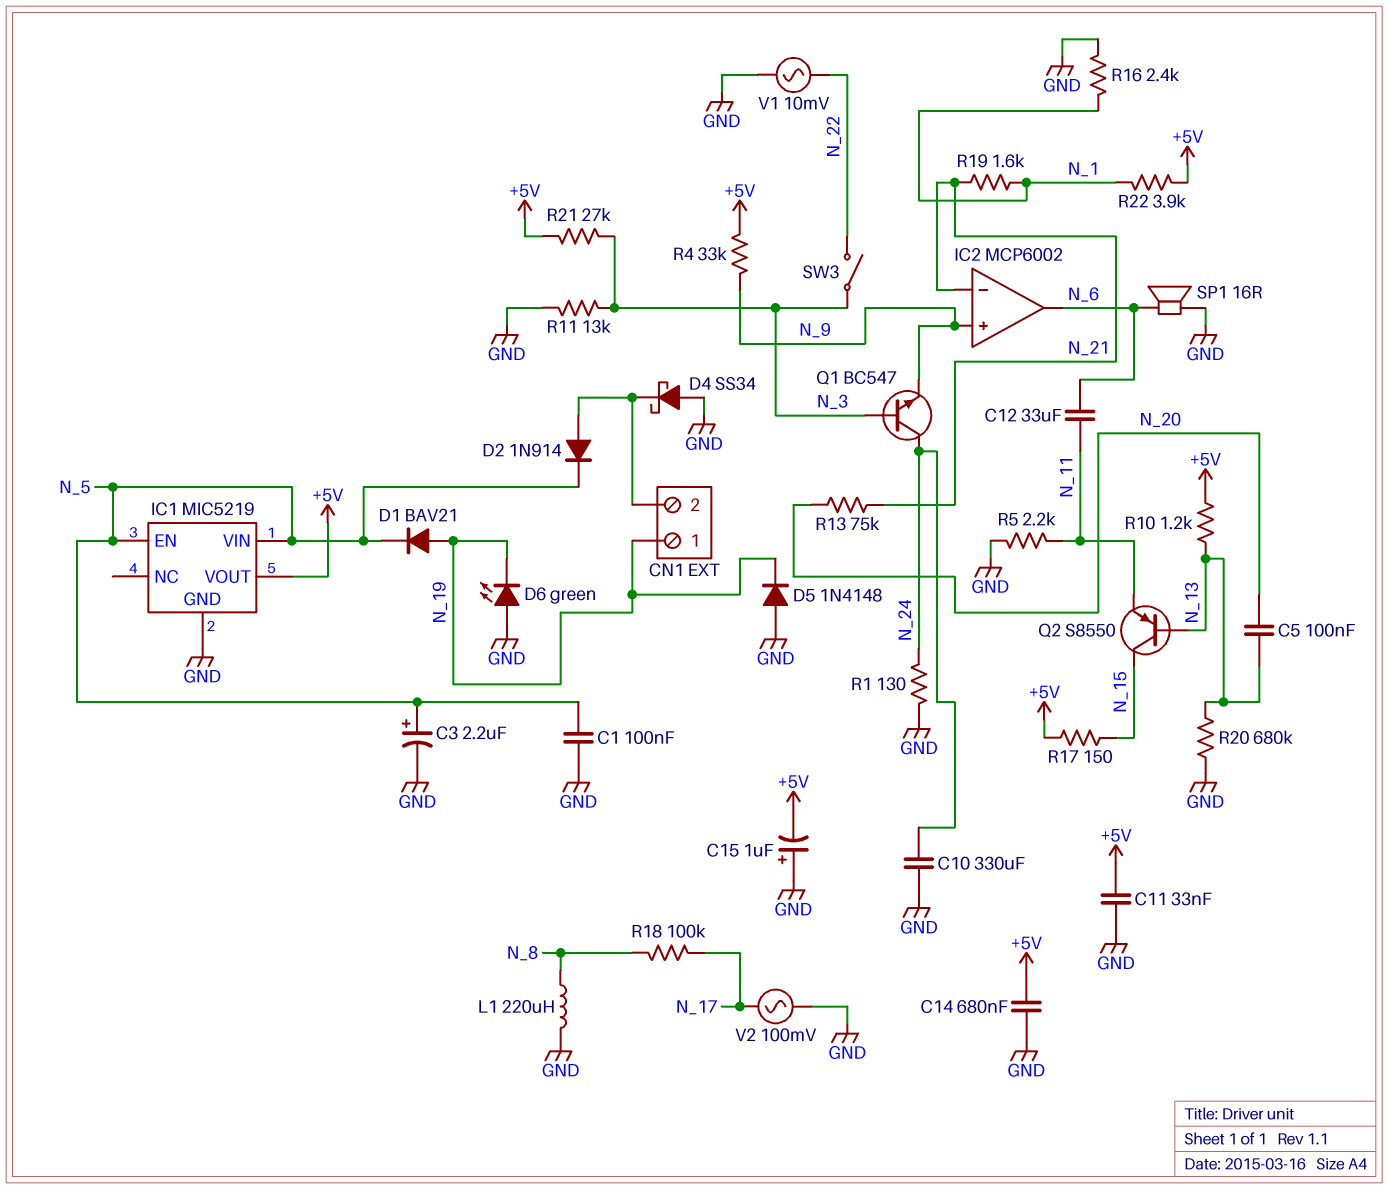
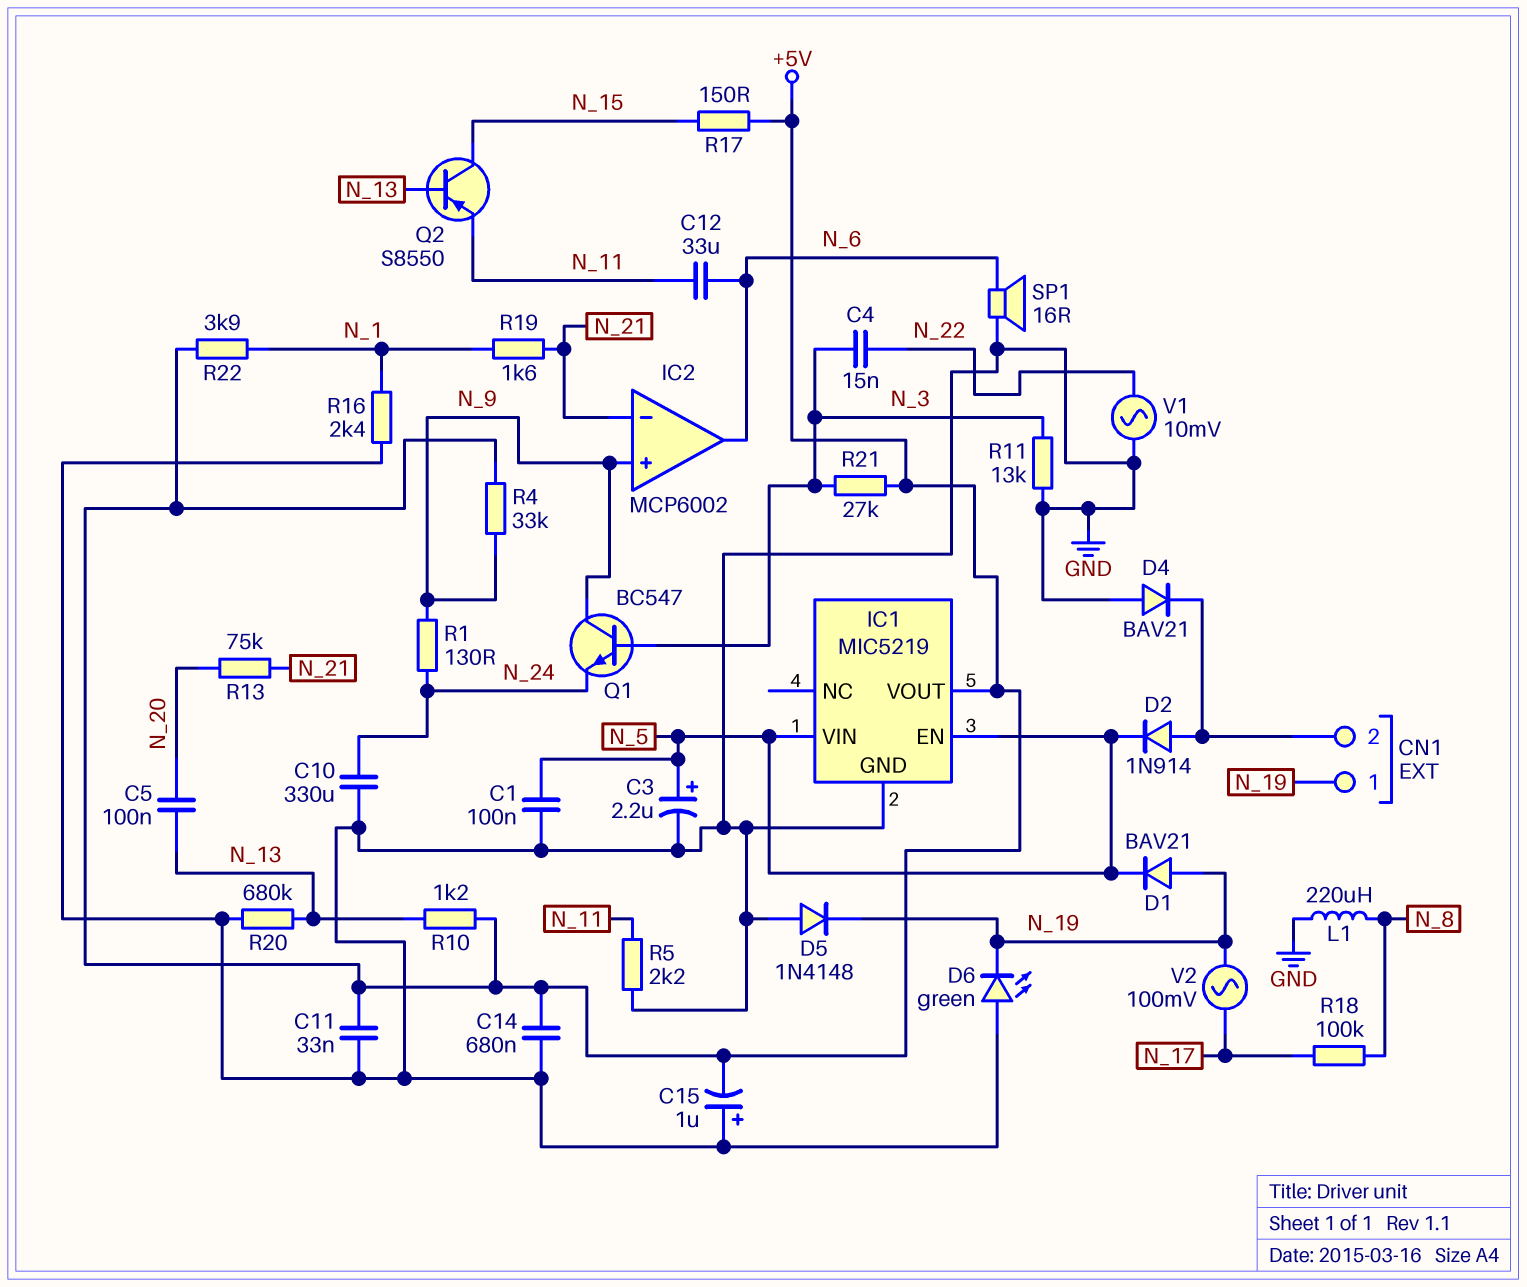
C4: none -> 15nF (N_3, N_22)
D4: schottky SS34 (A GND, K CN1/2) -> diode BAV21 (A GND, K CN1/2)
Q1: NPN BC547 (B N_3, C N_24, E N_9) -> NPN BC547 (B N_3, C N_9, E N_24)
R1: 130 (GND, N_24) -> 130 (N_9, N_24)
SW3: switch (N_3, N_22) -> none
V2: AC 100mV (GND, N_17) -> AC 100mV (N_17, N_19)

